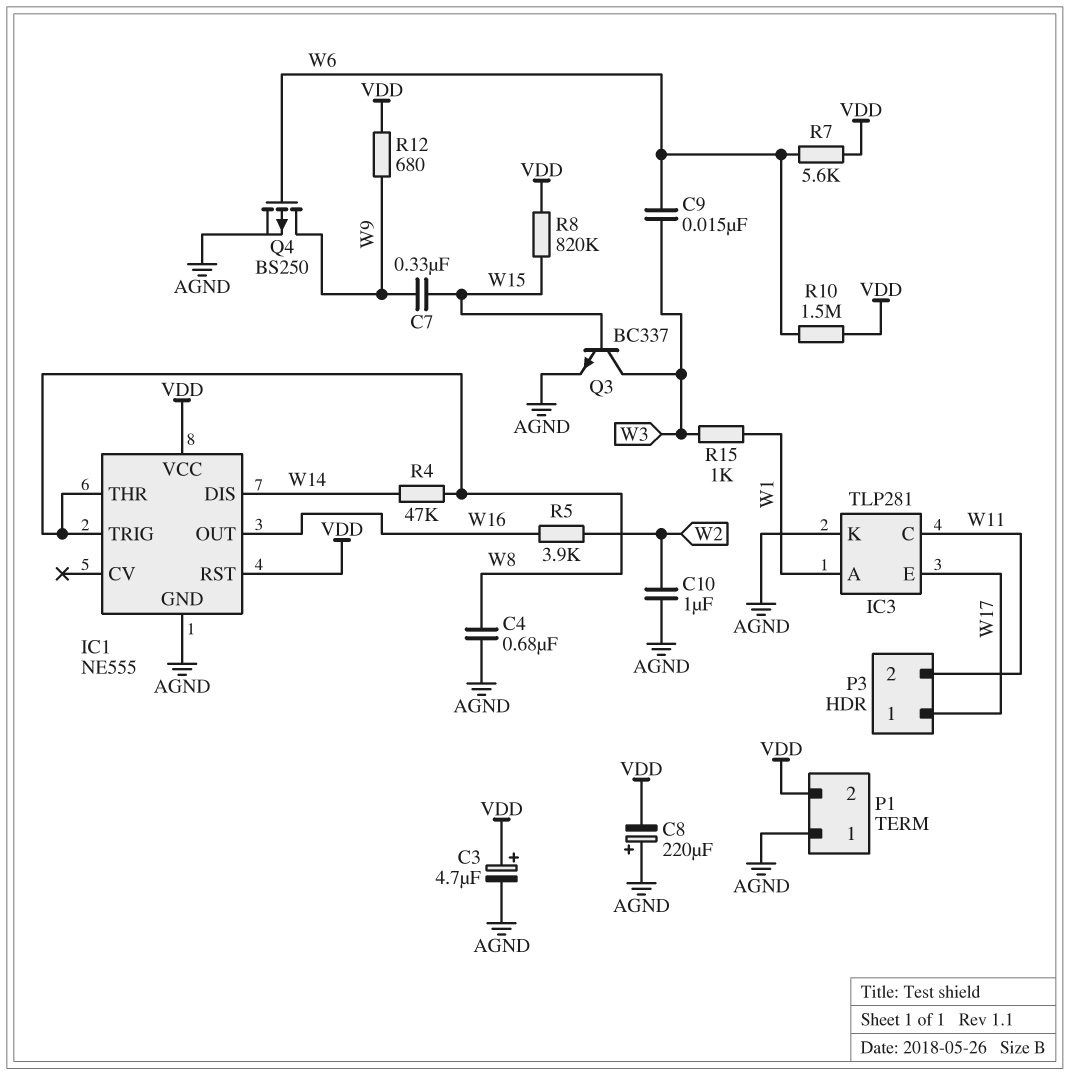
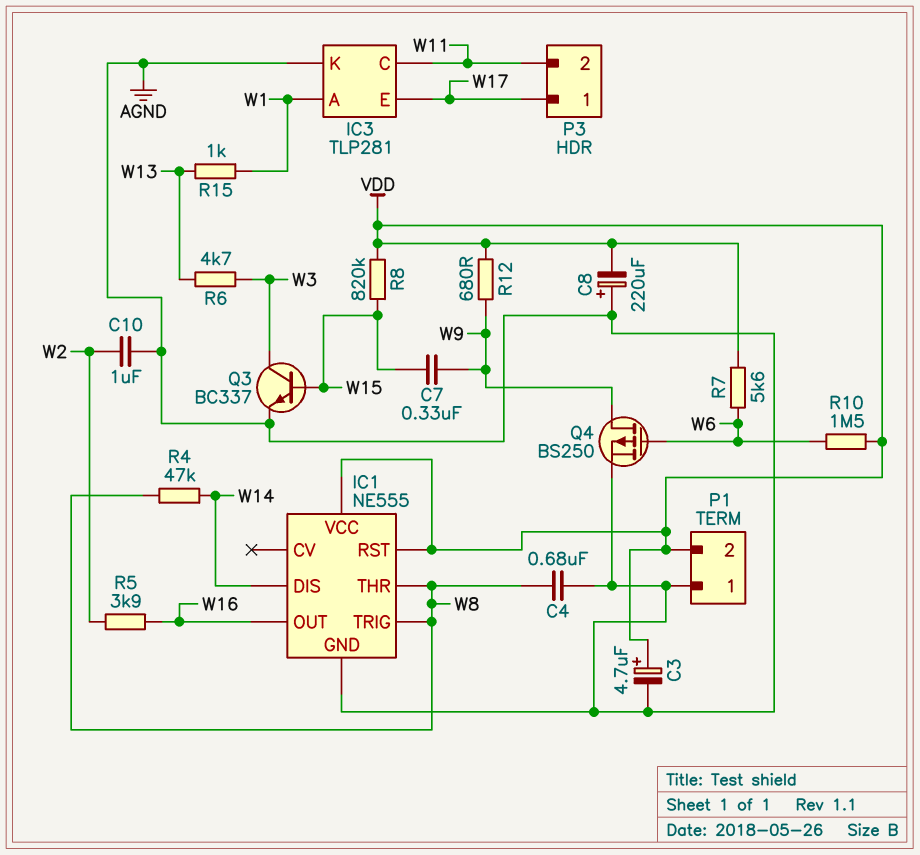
C9: 15nF (W3, W6) -> none
R6: none -> 4.7k (W3, W13)
R15: 1k (W1, W3) -> 1k (W1, W13)

